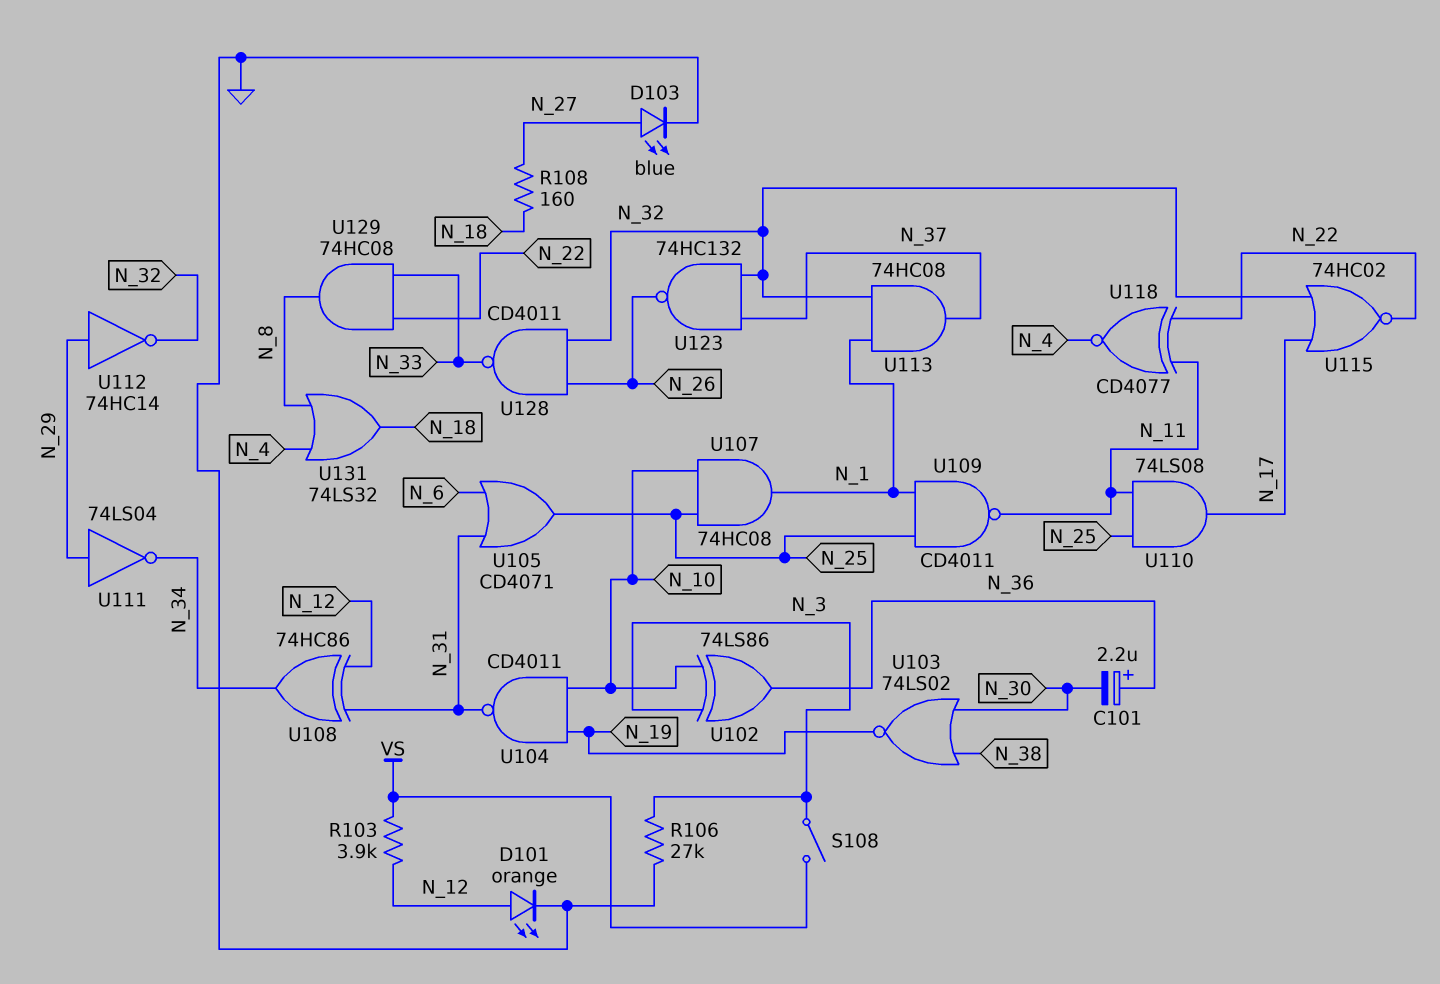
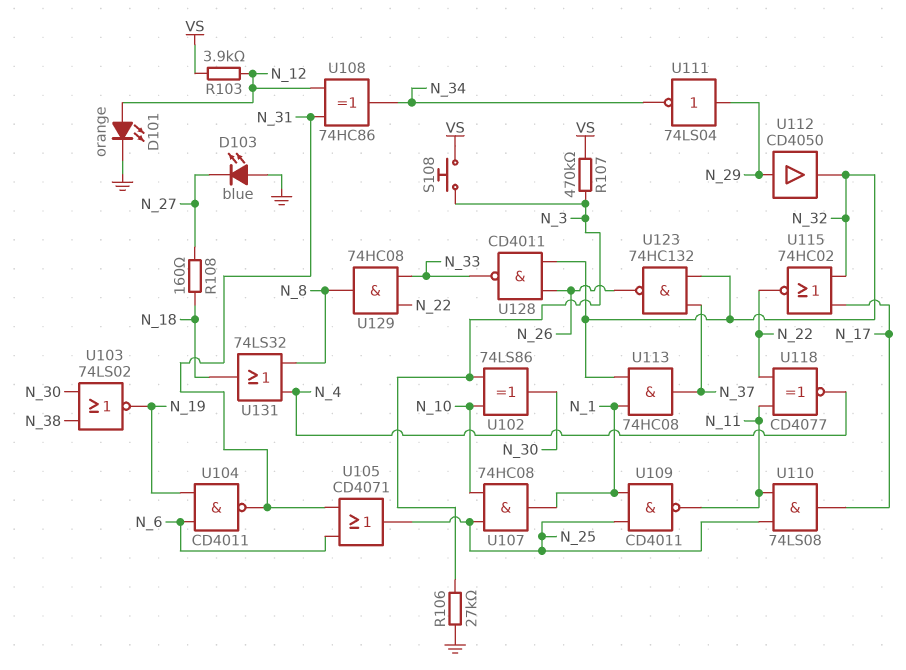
C101: 2.2uF (plus N_36, minus N_30) -> none
D103: LED blue (A N_27, K GND) -> LED blue (A GND, K N_27)
R107: none -> 470k (N_3, VS)
S108: switch (N_3, VS) -> button (N_3, VS)
U102: XOR 74LS86 (in N_3, in N_10, out N_36) -> XOR 74LS86 (in N_3, in N_10, out N_30)
U104: NAND CD4011 (in N_10, in N_19, out N_31) -> NAND CD4011 (in N_6, in N_19, out N_31)
U112: NOT 74HC14 (in N_29, out N_32) -> buffer CD4050 (in N_29, out N_32)

